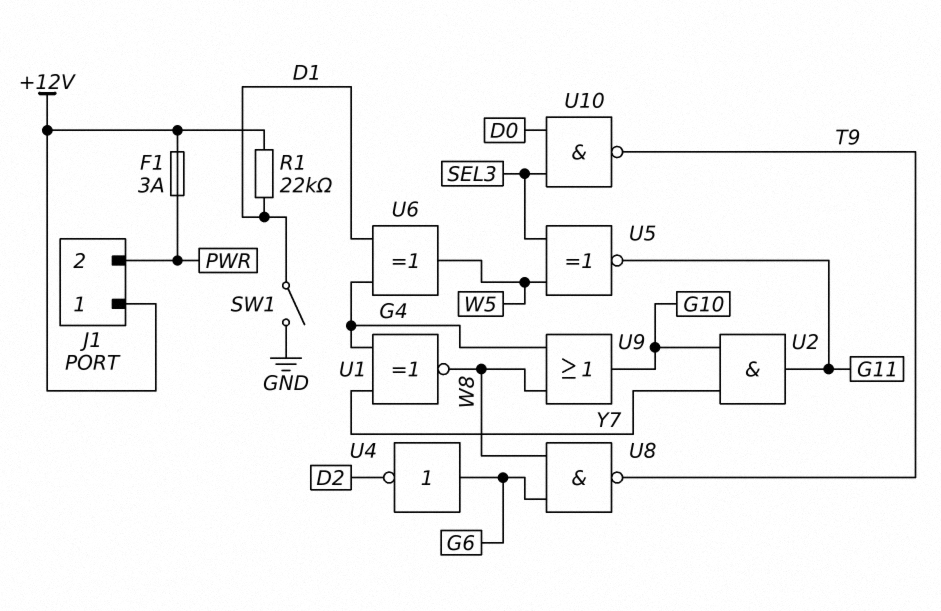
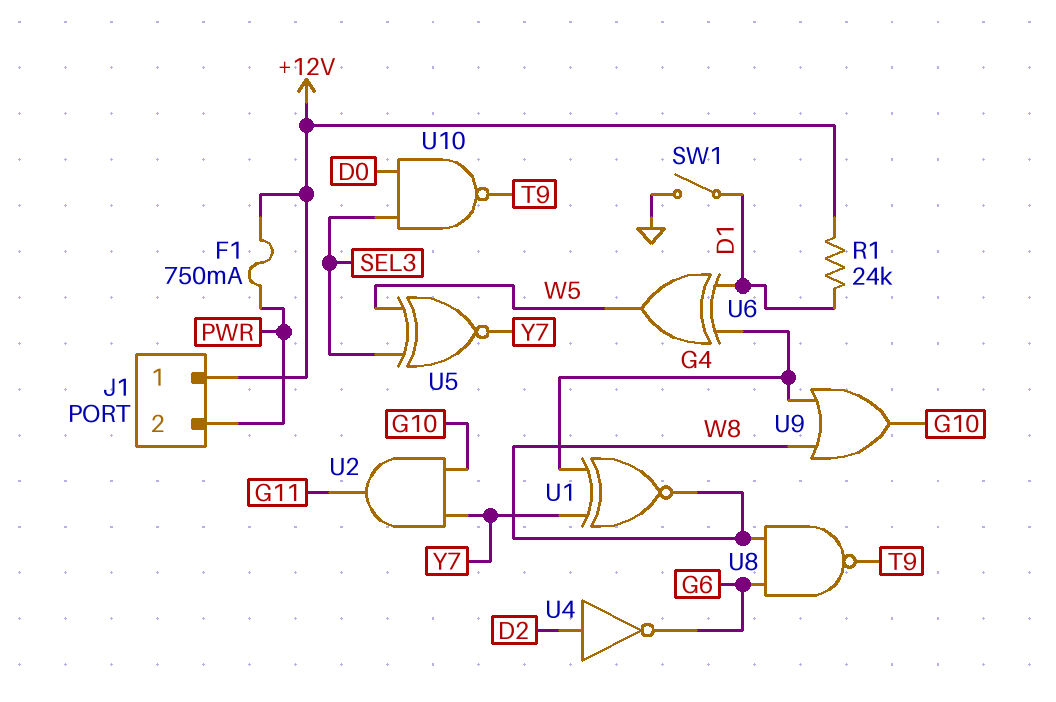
F1: 3A (+12V, PWR) -> 750mA (+12V, PWR)
R1: 22k (+12V, D1) -> 24k (+12V, D1)
U4: NOT (in G6, out D2) -> NOT (in D2, out G6)
U5: XNOR (in SEL3, in W5, out G11) -> XNOR (in SEL3, in W5, out Y7)

